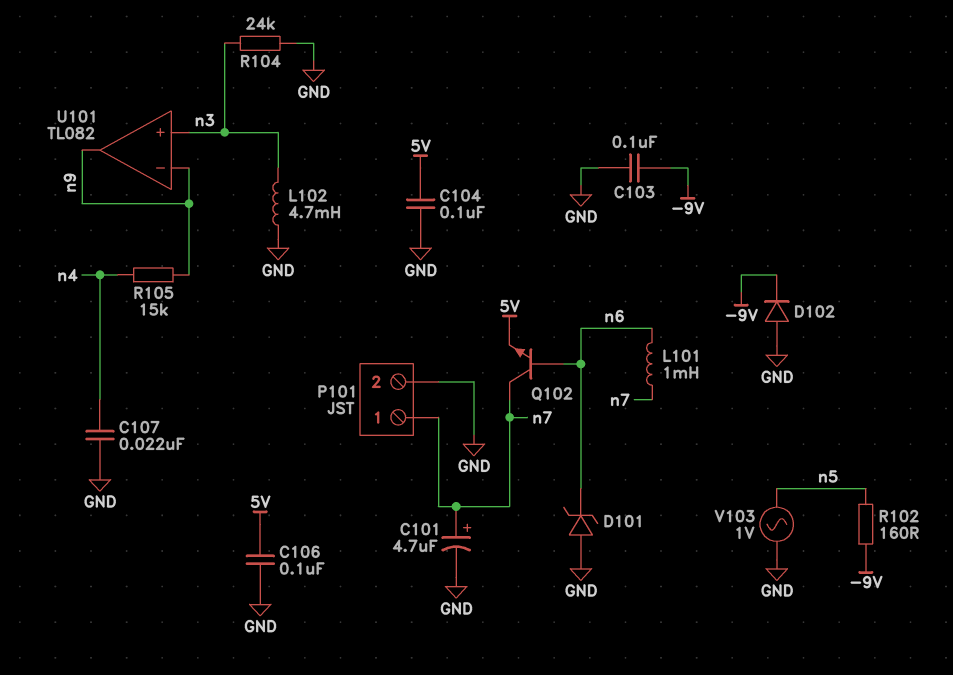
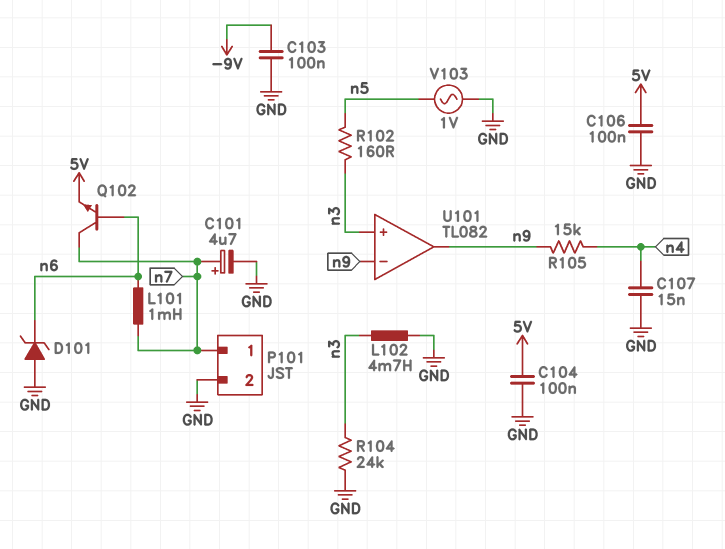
C107: 22nF (GND, n4) -> 15nF (GND, n4)
D102: diode (A GND, K -9V) -> none
R102: 160 (-9V, n5) -> 160 (n3, n5)

